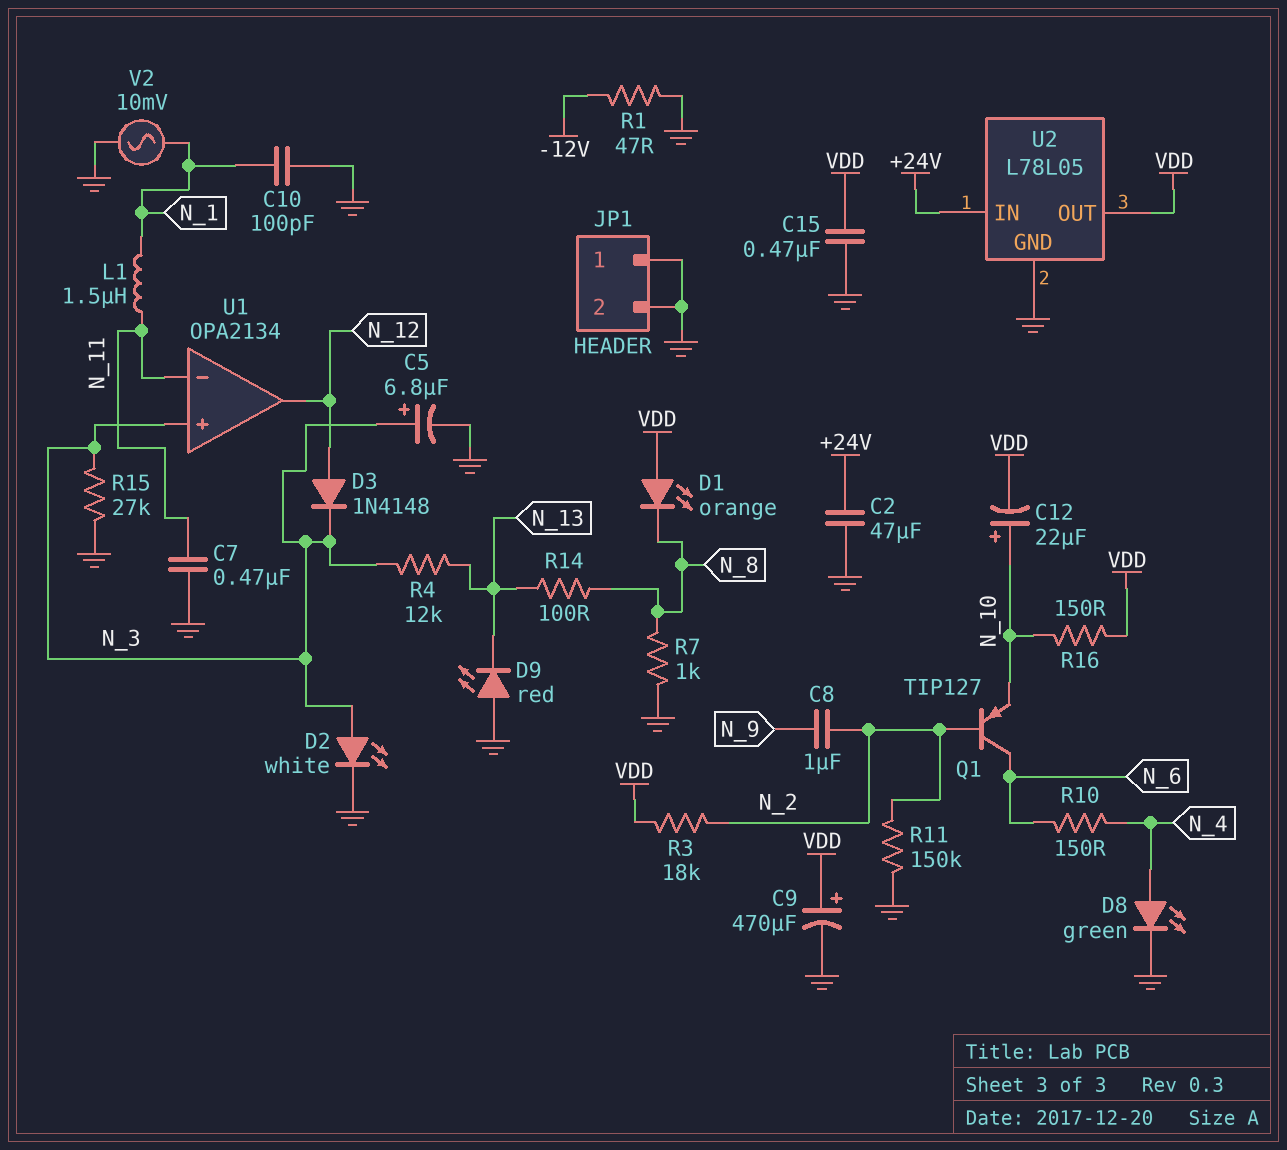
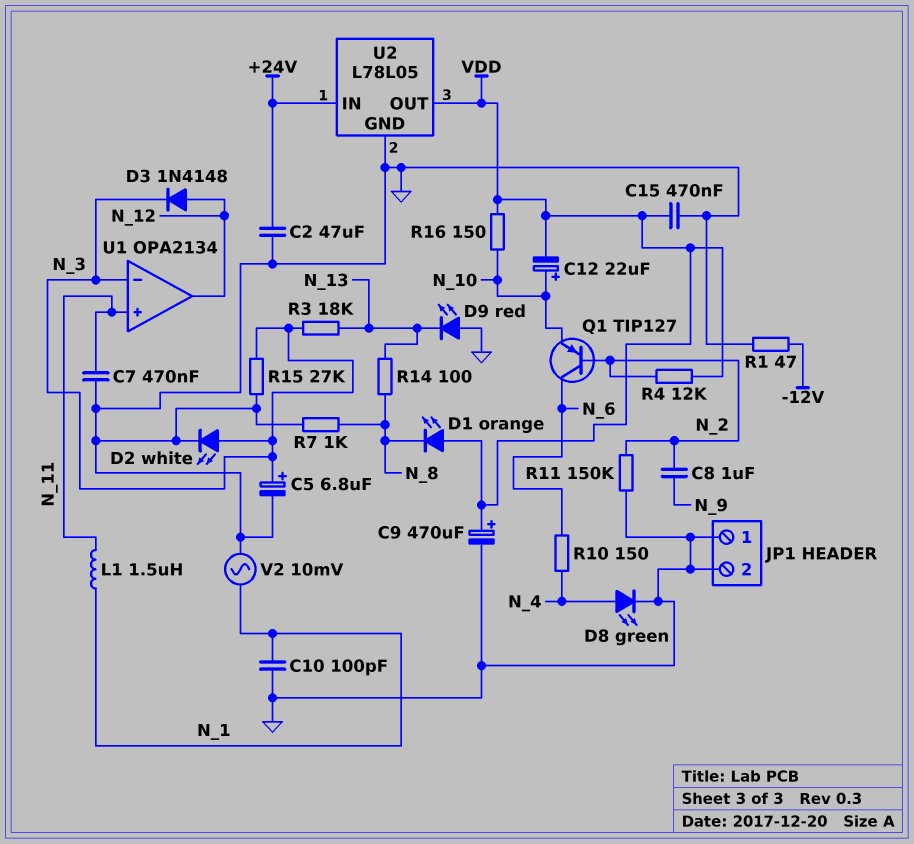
R3: 18k (N_2, VDD) -> 18k (N_3, N_13)
R4: 12k (N_3, N_13) -> 12k (N_2, VDD)
U1 pin in+: N_3 -> N_11
U1 pin in-: N_11 -> N_3

